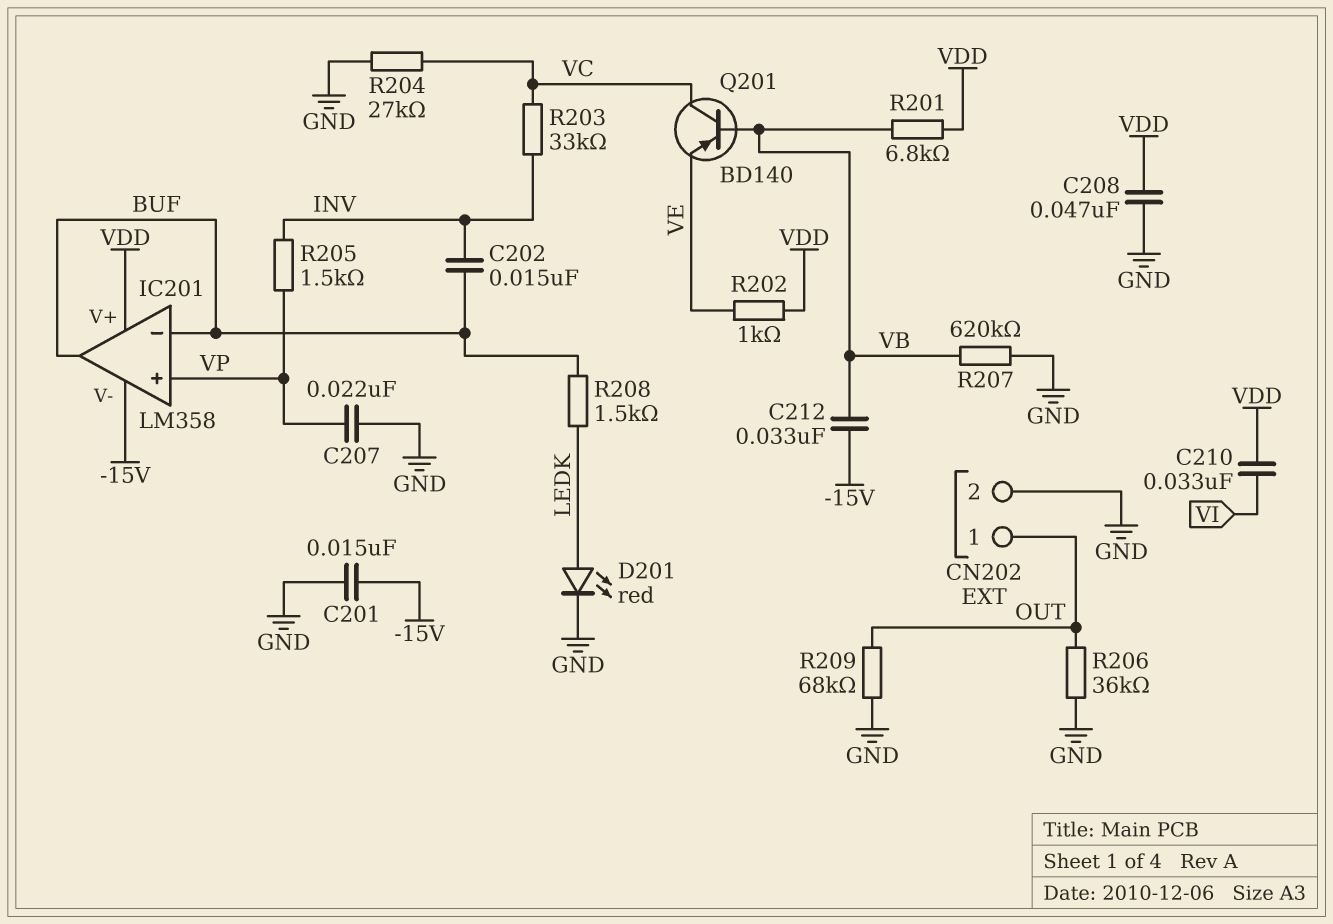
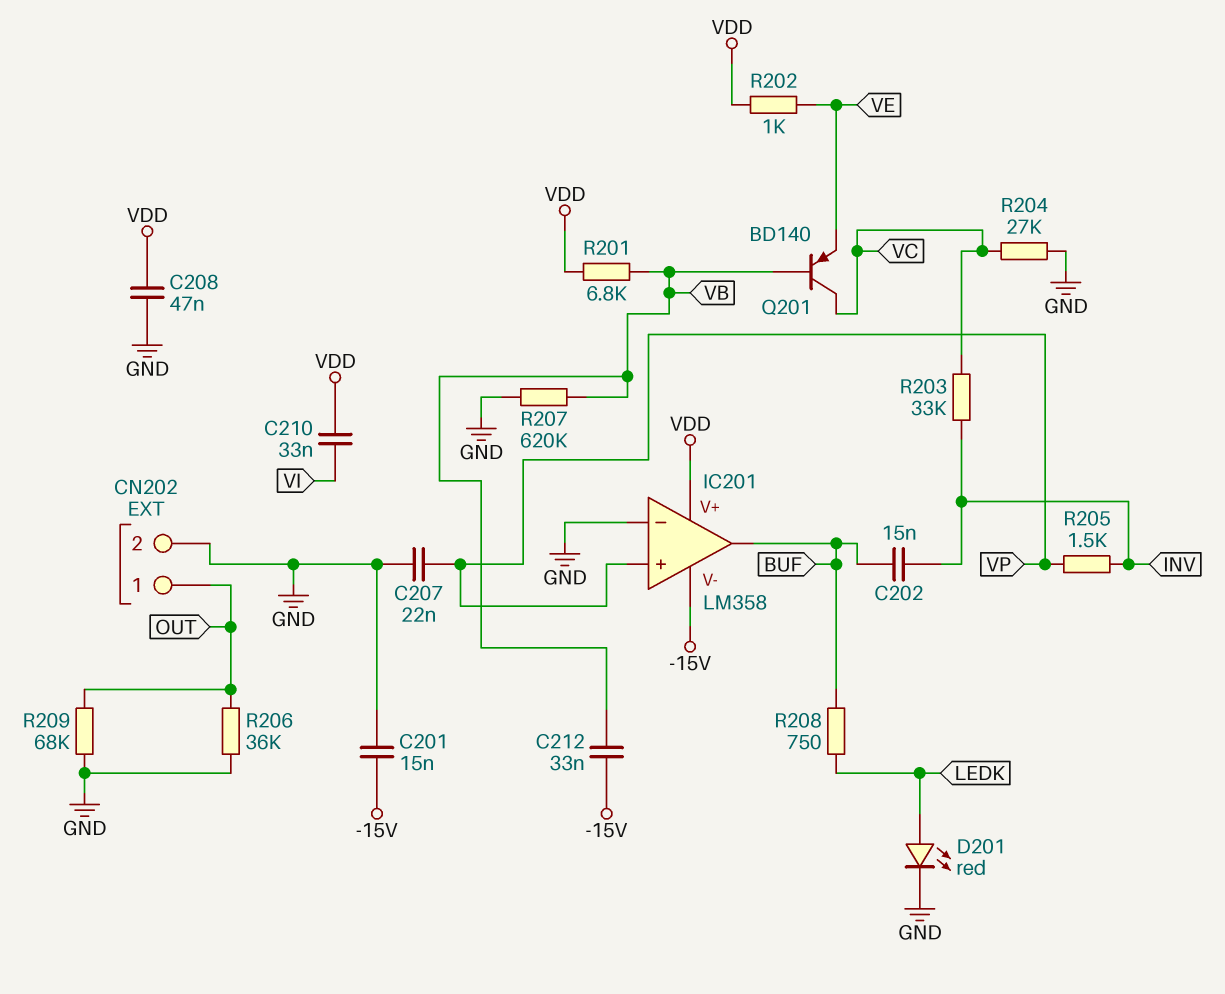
IC201 pin in-: BUF -> GND
R208: 1.5k (BUF, LEDK) -> 750 (BUF, LEDK)

